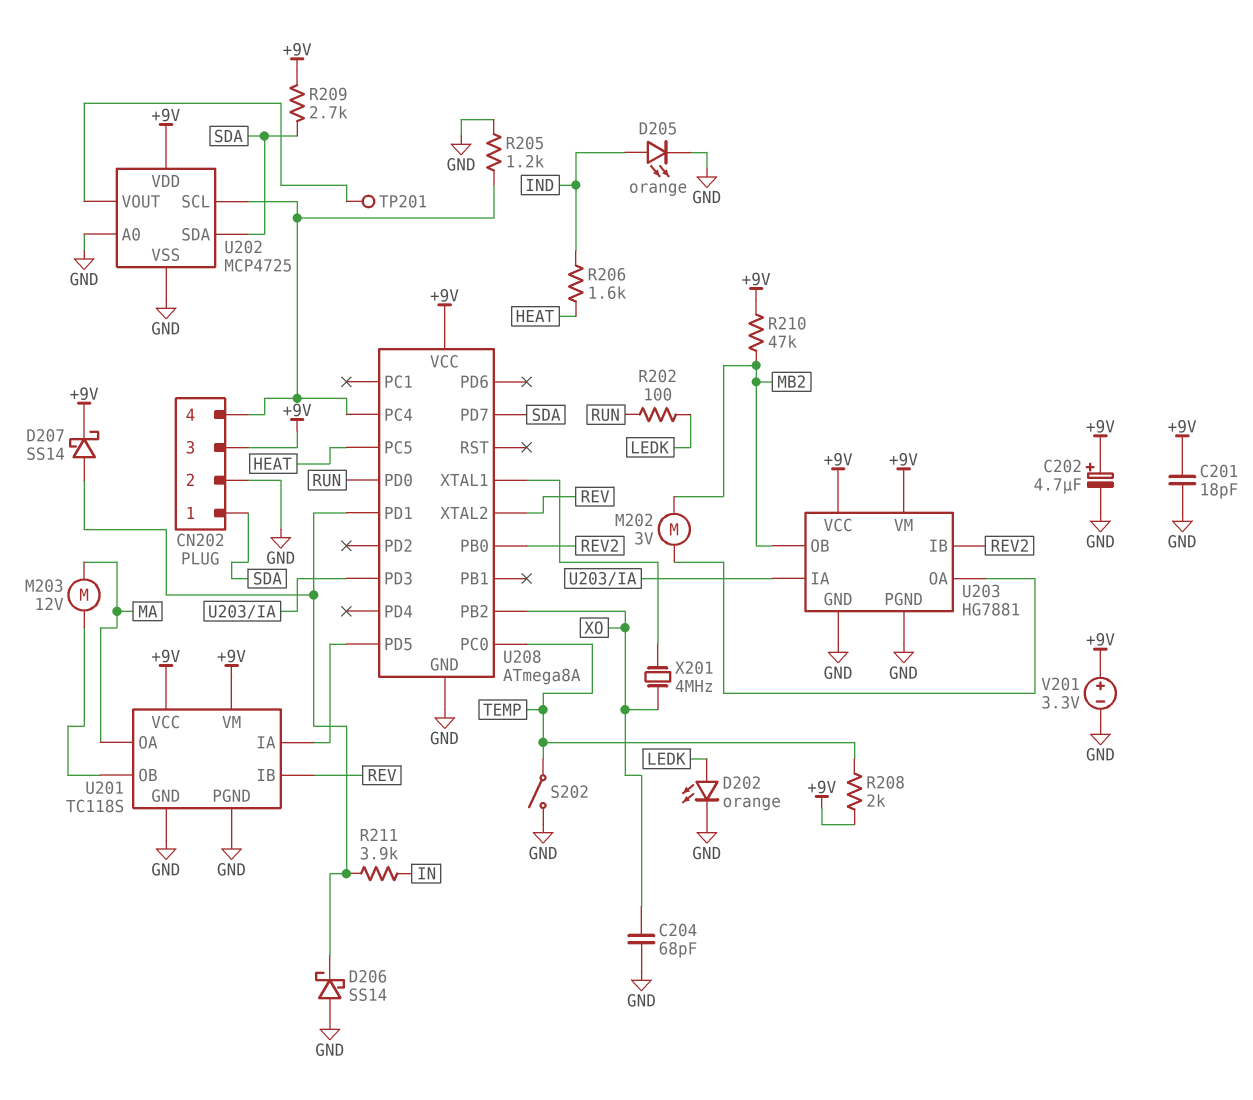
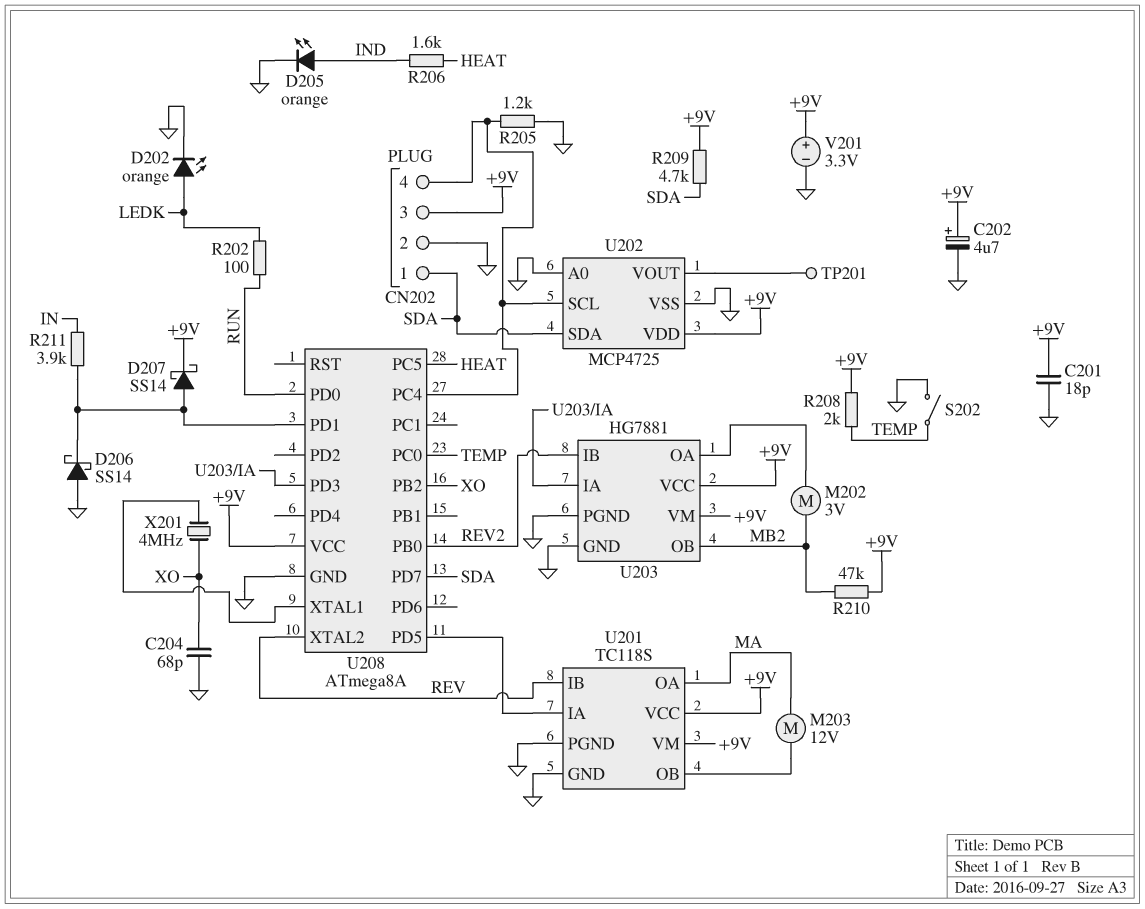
R209: 2.7k (+9V, SDA) -> 4.7k (+9V, SDA)

